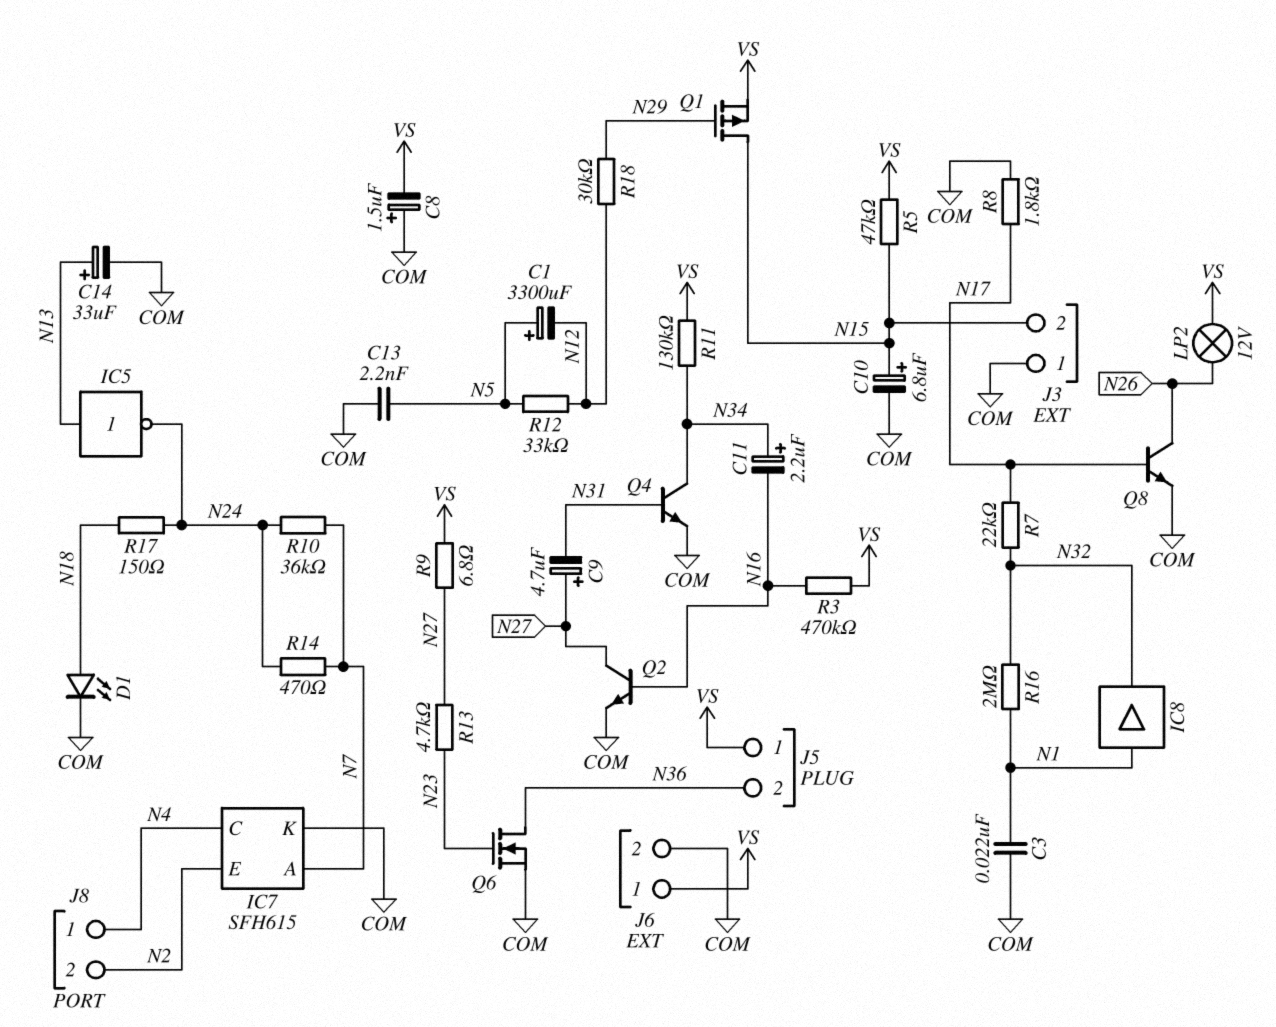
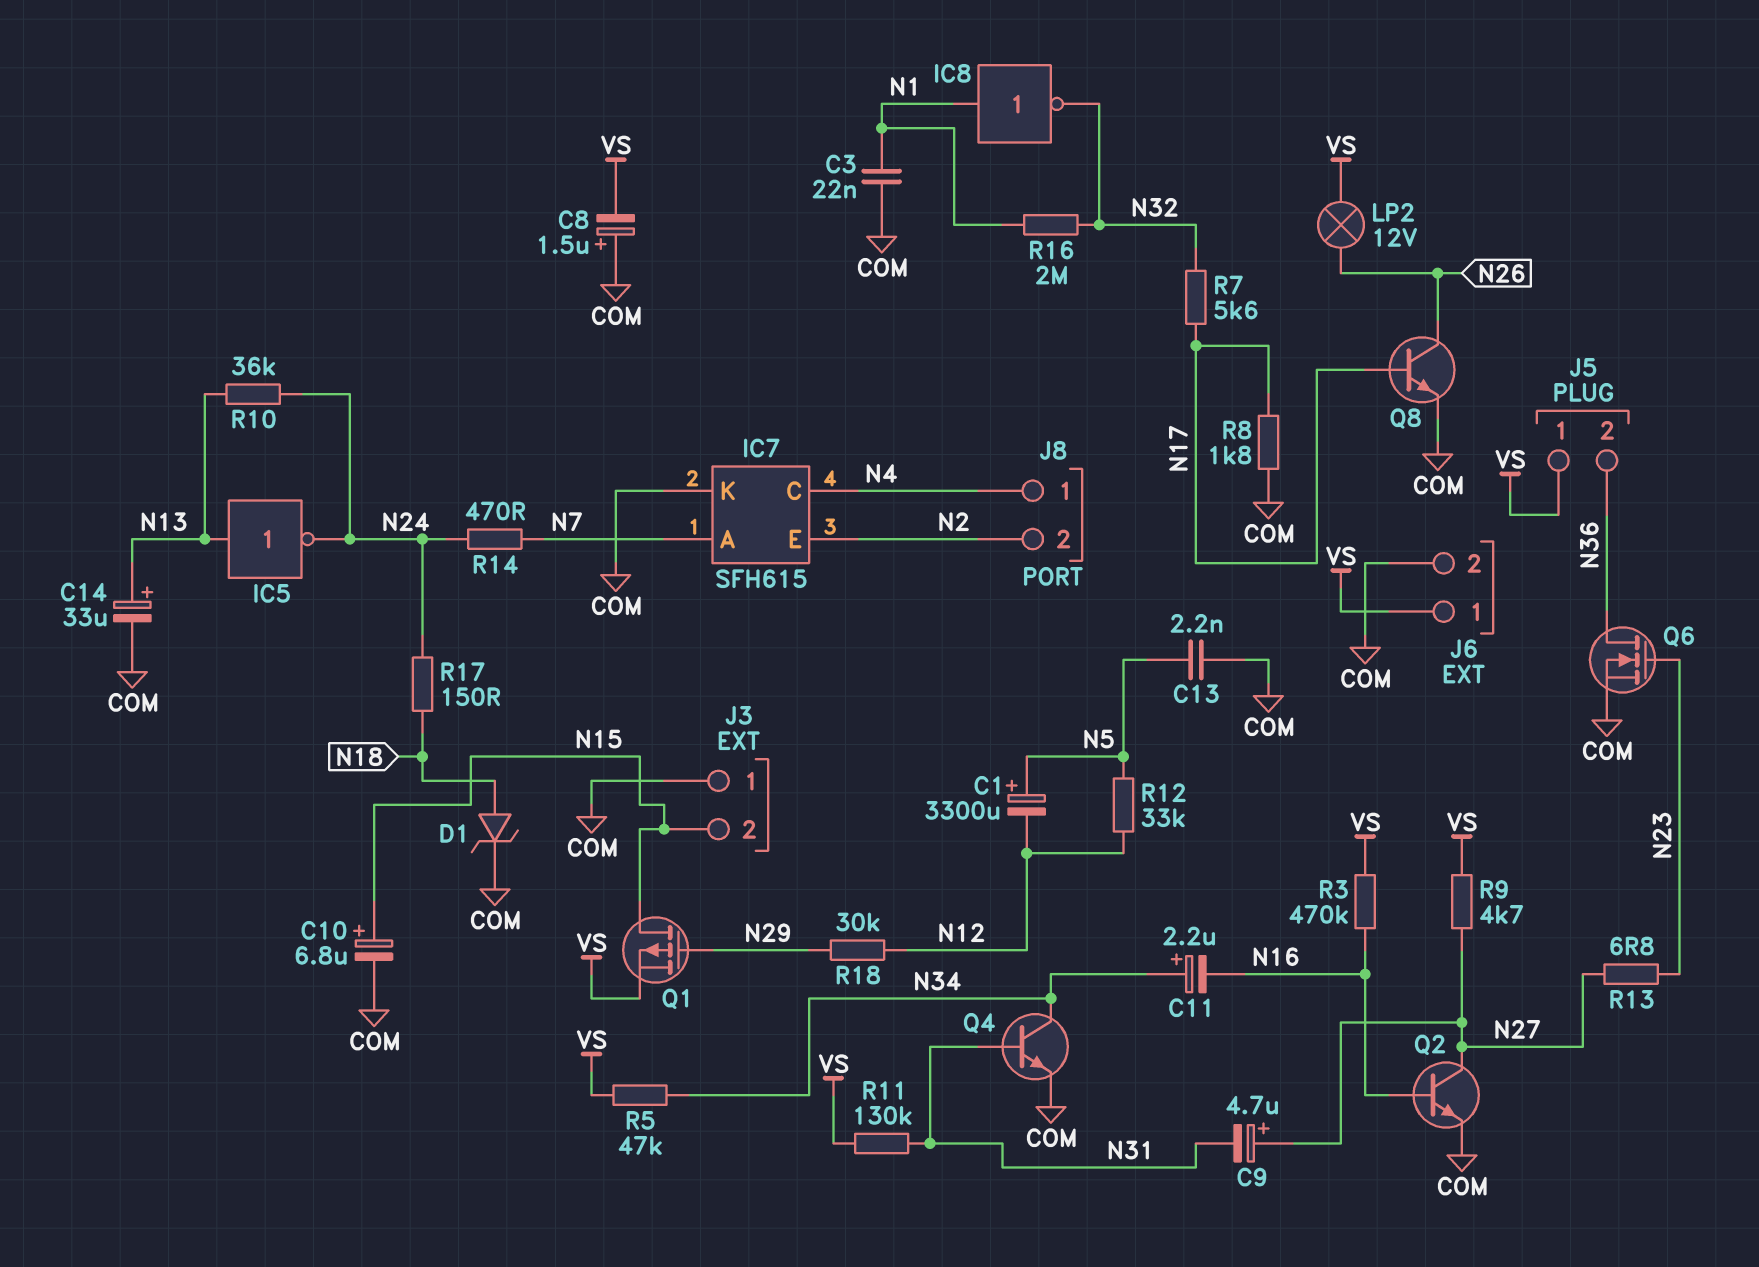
D1: LED (A N18, K COM) -> zener (A N18, K COM)
IC8: buffer (in N1, out N32) -> NOT (in N1, out N32)
R5: 47k (N15, VS) -> 47k (N34, VS)
R7: 22k (N17, N32) -> 5.6k (N17, N32)
R9: 6.8 (N27, VS) -> 4.7k (N27, VS)
R10: 36k (N7, N24) -> 36k (N13, N24)
R11: 130k (N34, VS) -> 130k (N31, VS)
R13: 4.7k (N23, N27) -> 6.8 (N23, N27)

